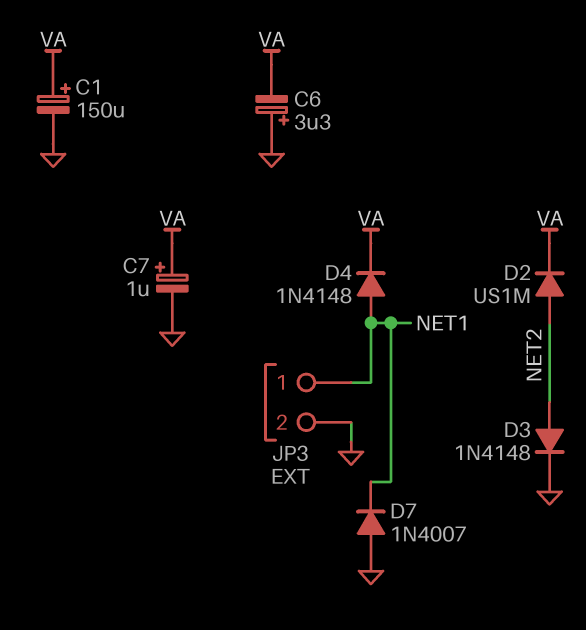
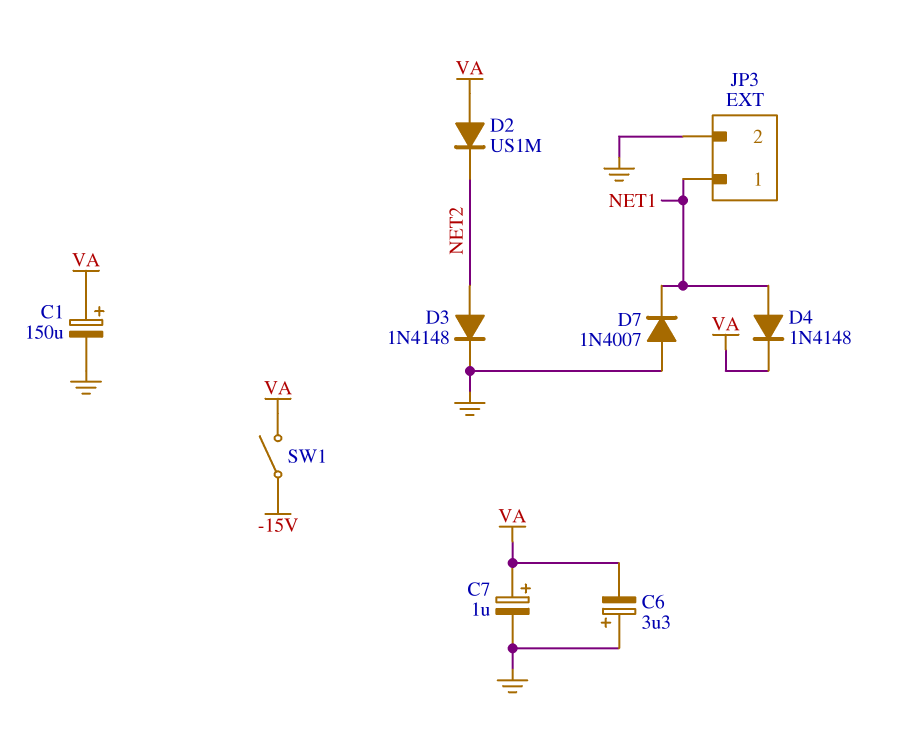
D2: diode US1M (A NET2, K VA) -> diode US1M (A VA, K NET2)
SW1: none -> switch (-15V, VA)

